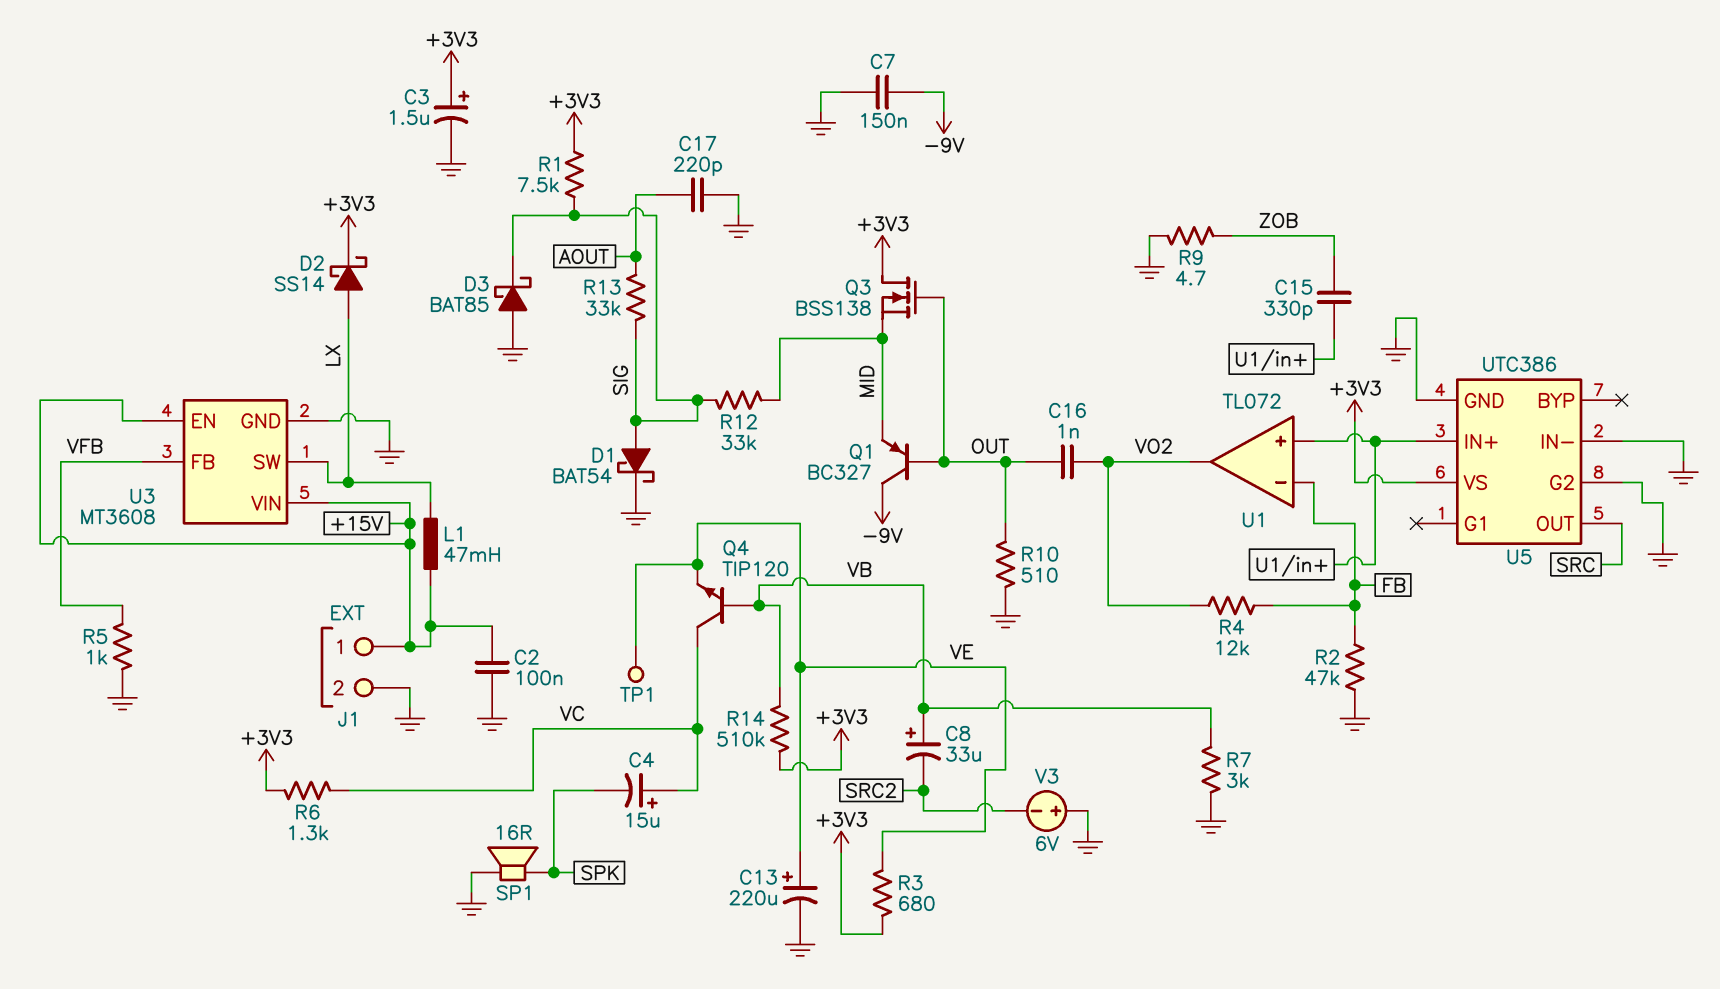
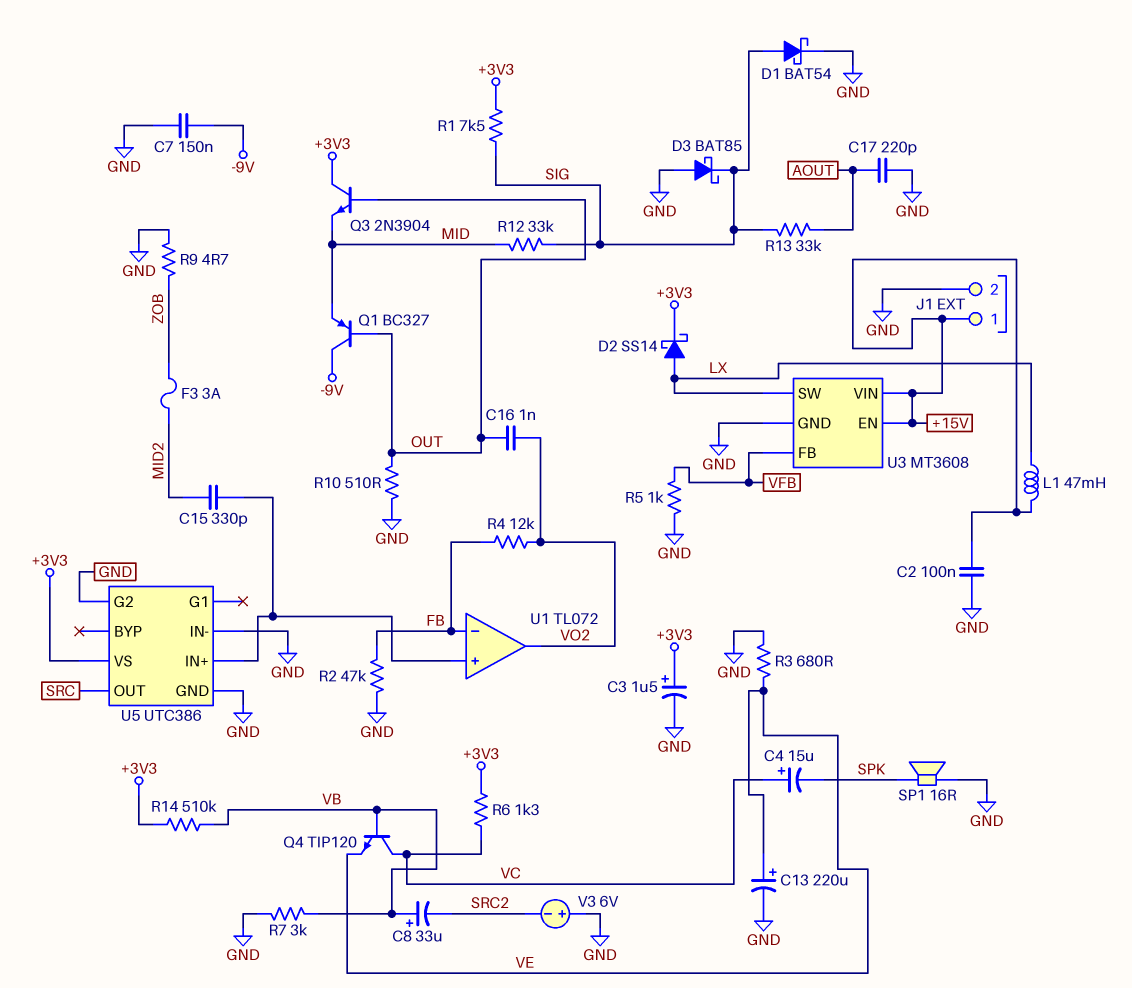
C15: 330pF (U1/in+, ZOB) -> 330pF (MID2, U1/in+)
F3: none -> 3A (MID2, ZOB)
Q3: NMOS BSS138 (G OUT, D +3V3, S MID) -> NPN 2N3904 (B OUT, C +3V3, E MID)
R3: 680 (+3V3, VE) -> 680 (GND, VE)
TP1: test point (VE) -> none

